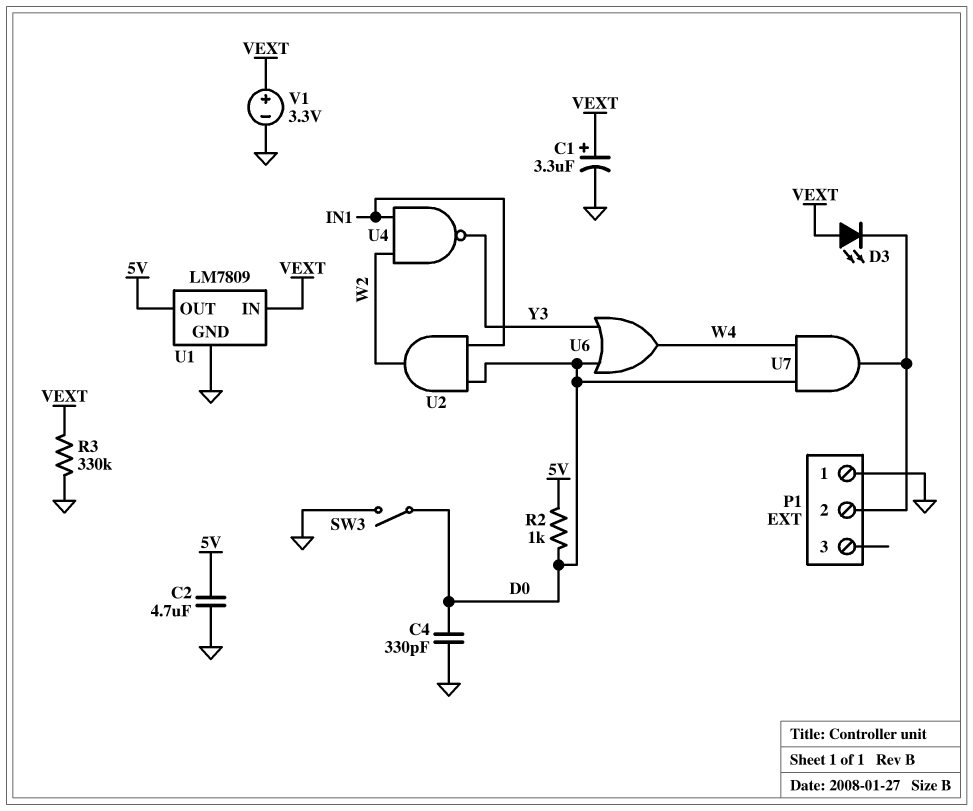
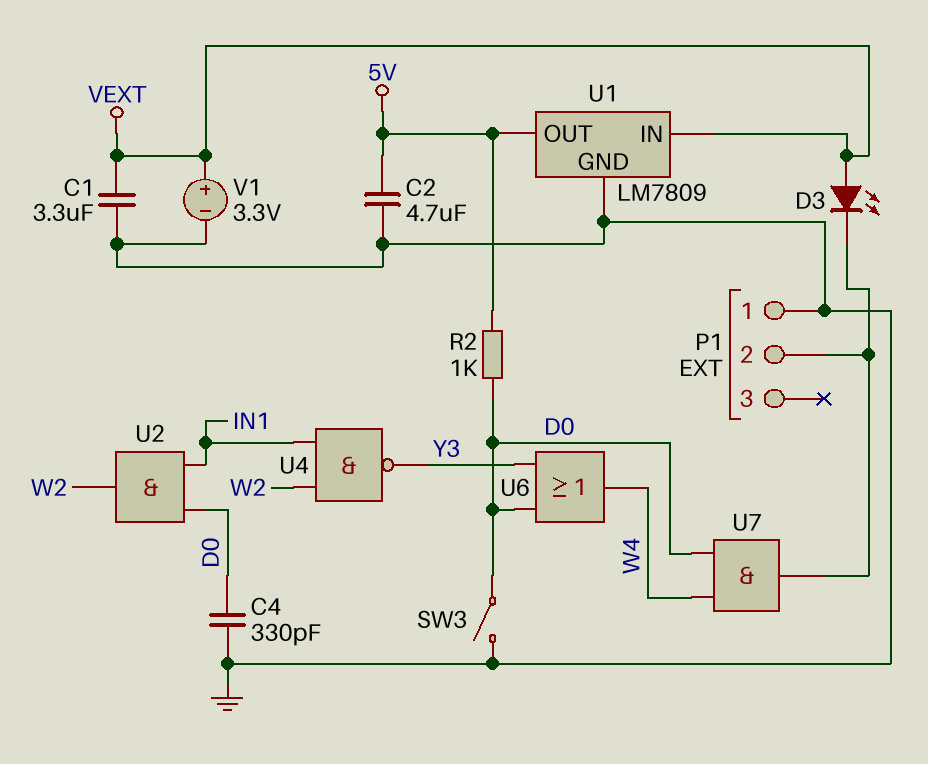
C1: 3.3uF (plus VEXT, minus GND) -> 3.3uF (GND, VEXT)
R3: 330k (GND, VEXT) -> none

